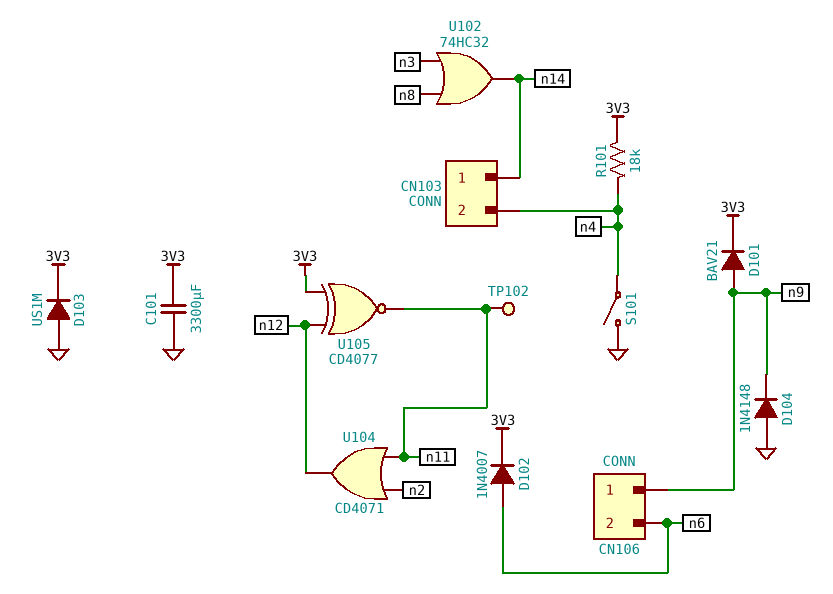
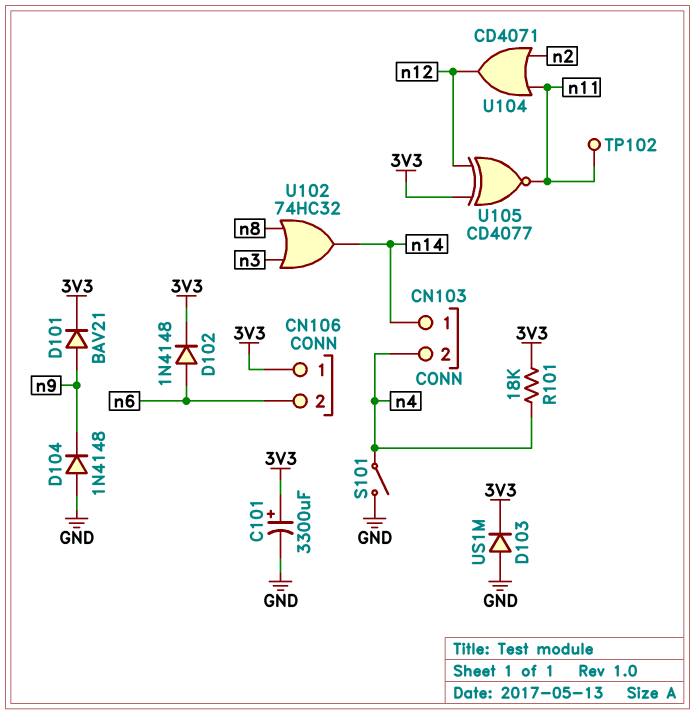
C101: 3300uF (3V3, GND) -> 3300uF (plus 3V3, minus GND)
CN106 pin 1: n9 -> 3V3
D102: diode 1N4007 (A n6, K 3V3) -> diode 1N4148 (A n6, K 3V3)

